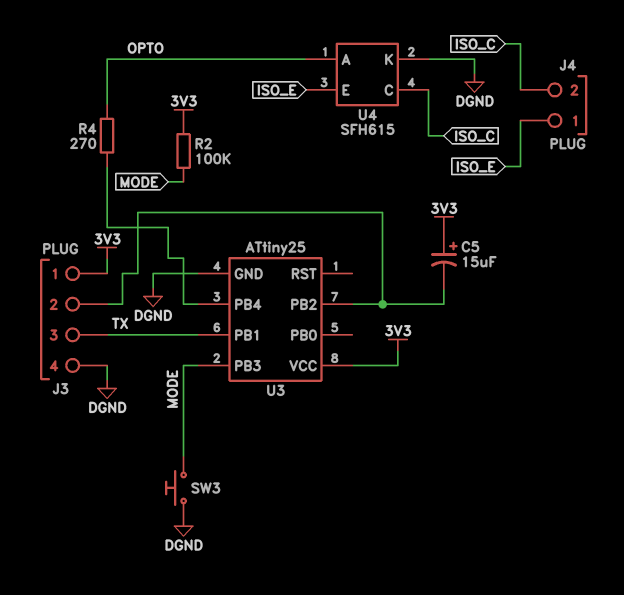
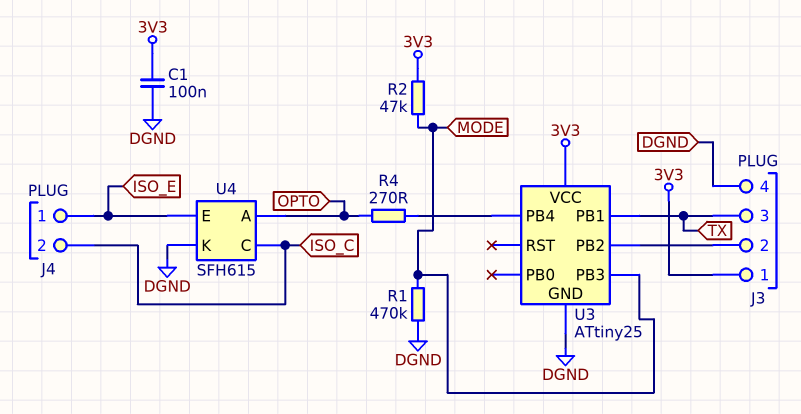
C1: none -> 100nF (3V3, DGND)
C5: 15uF (plus 3V3, minus J3/2) -> none
R1: none -> 470k (DGND, MODE)
R2: 100k (3V3, MODE) -> 47k (3V3, MODE)
SW3: button (DGND, MODE) -> none

